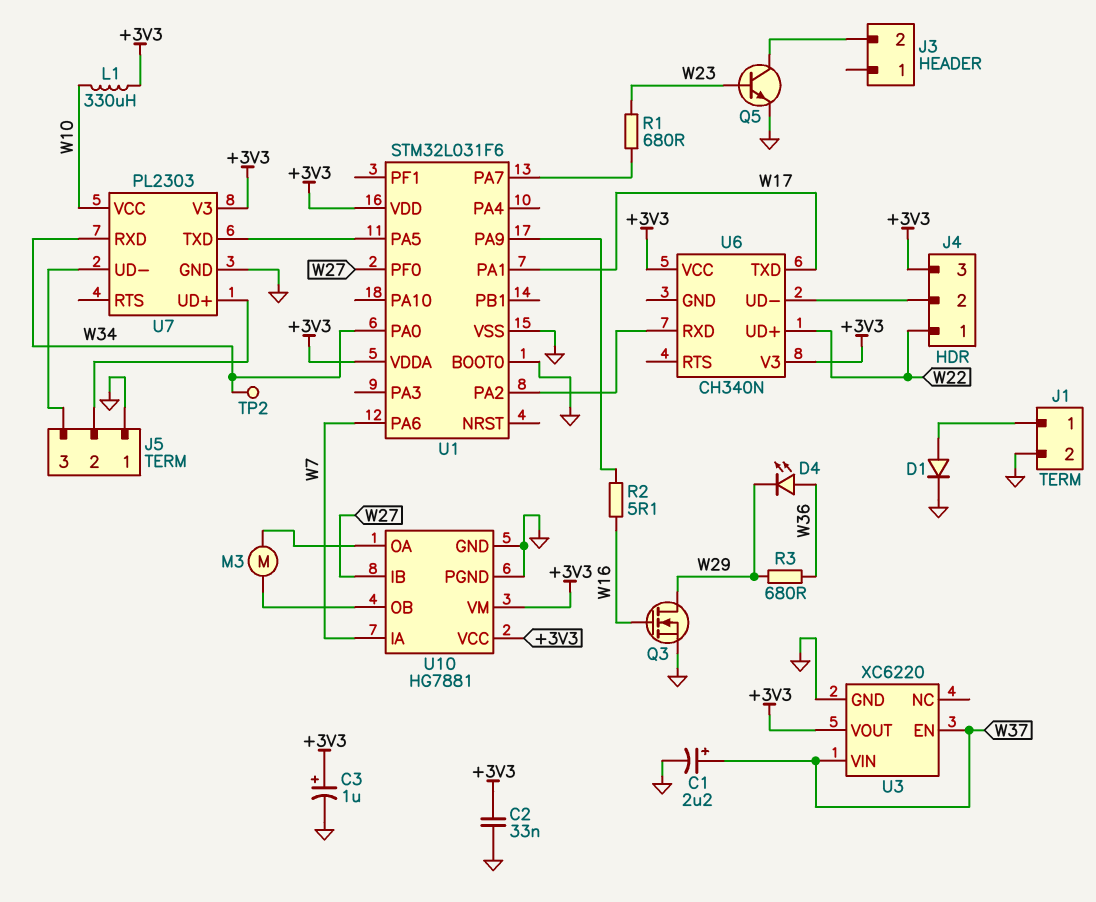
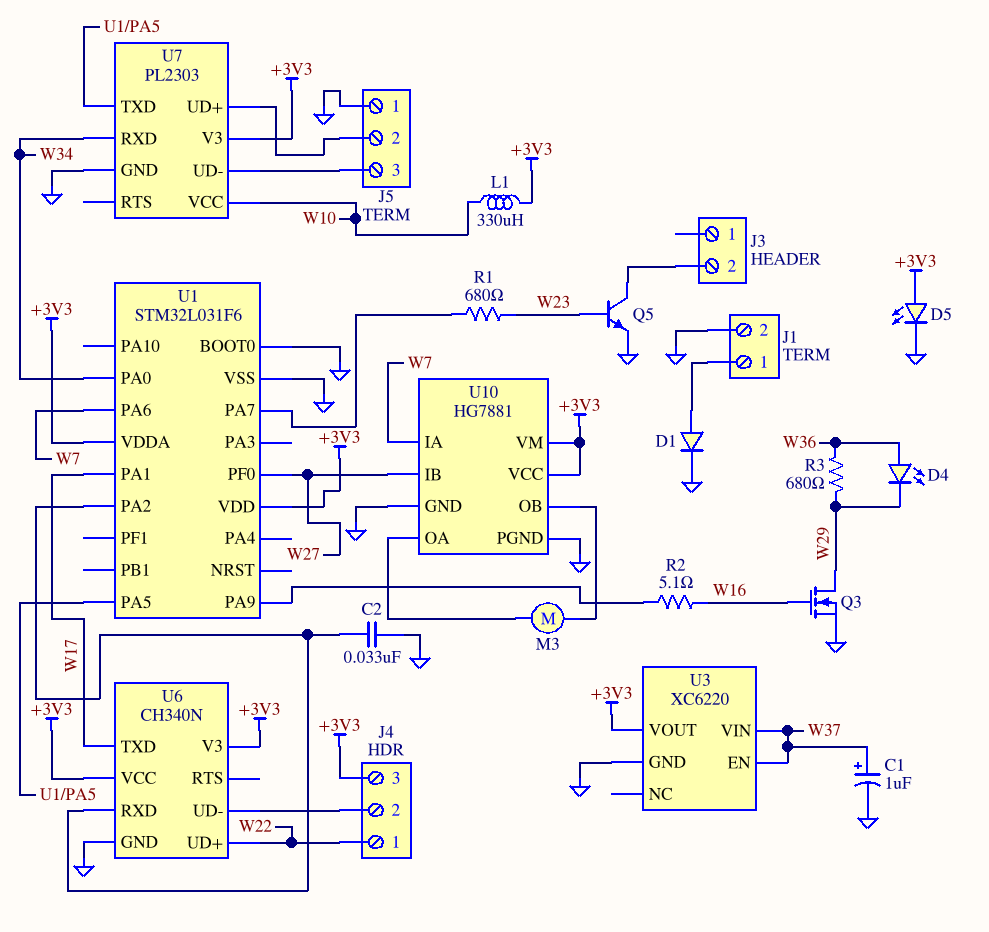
C1: 2.2uF (plus W37, minus GND) -> 1uF (plus W37, minus GND)
C2: 33nF (+3V3, GND) -> 33nF (GND, U1/PA2)
C3: 1uF (plus +3V3, minus GND) -> none
D5: none -> LED (A +3V3, K GND)
TP2: test point (W34) -> none
U6 pin GND: none -> GND

